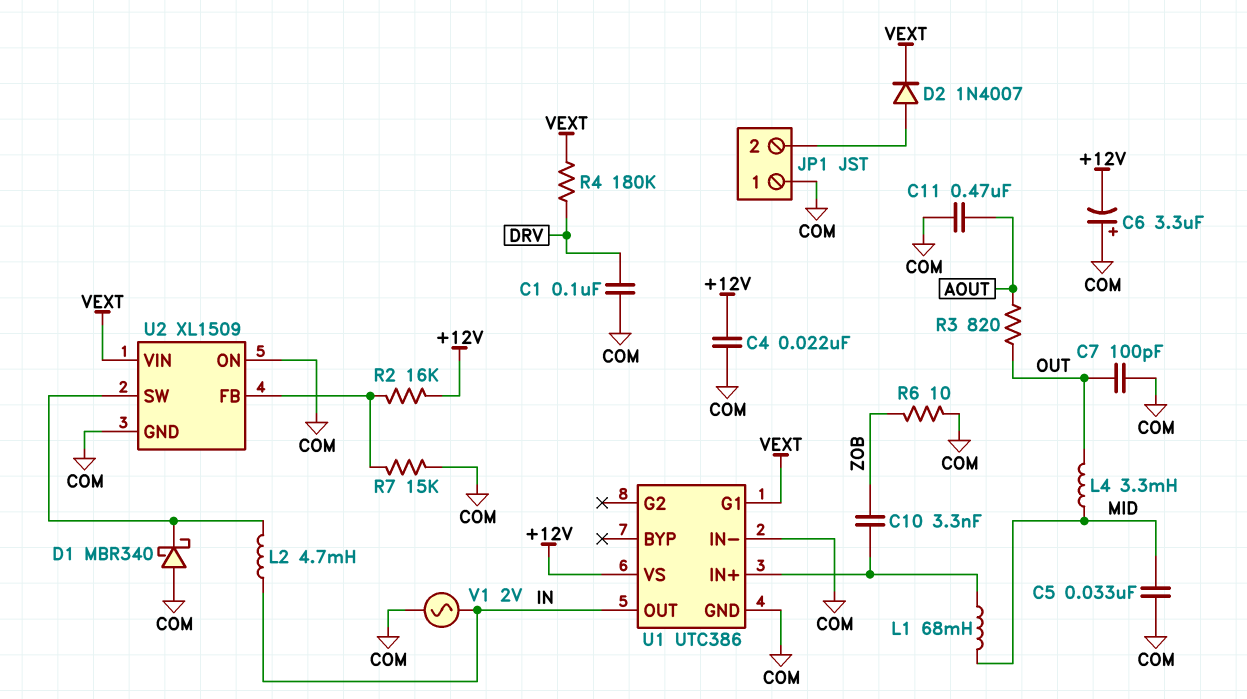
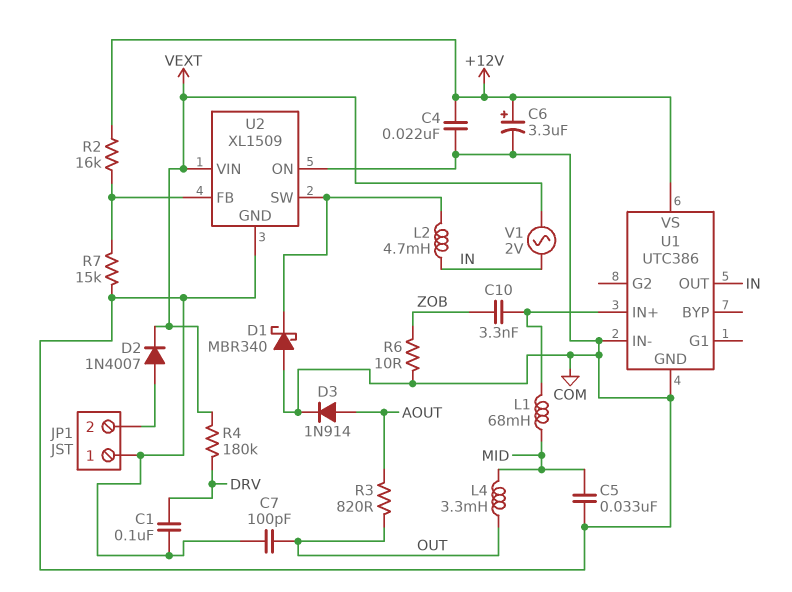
C6: 3.3uF (plus COM, minus +12V) -> 3.3uF (plus +12V, minus COM)
C11: 470nF (AOUT, COM) -> none
D3: none -> diode 1N914 (A AOUT, K COM)
U1 pin G1: VEXT -> none
V1: AC 2V (COM, IN) -> AC 2V (IN, VEXT)

